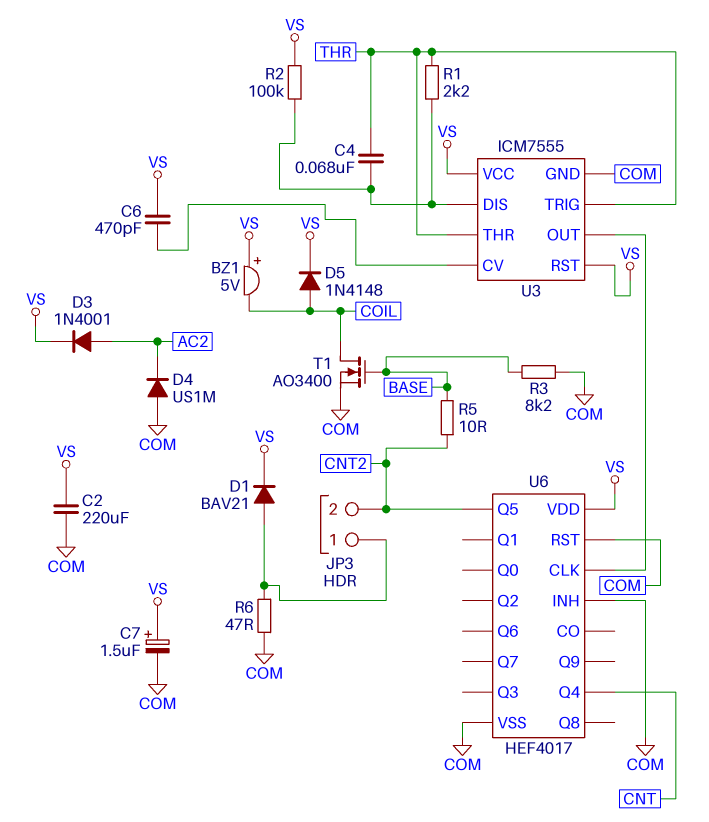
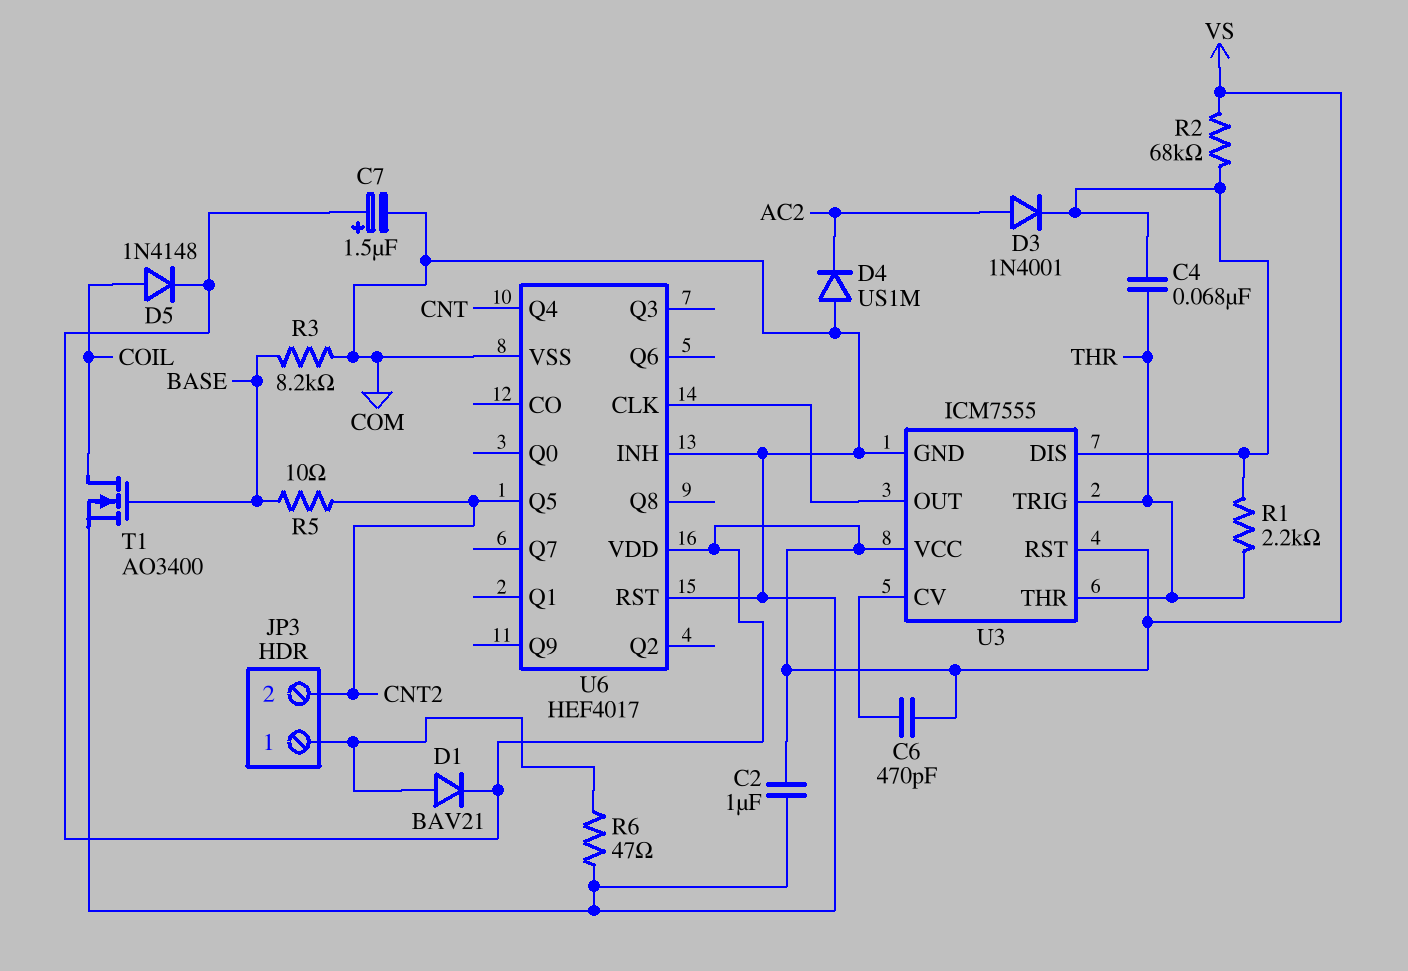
BZ1: buzzer 5V (plus VS, minus COIL) -> none
C2: 220uF (COM, VS) -> 1uF (COM, VS)
D3: diode 1N4001 (A AC2, K VS) -> diode 1N4001 (A AC2, K U3/DIS)
R2: 100k (U3/DIS, VS) -> 68k (U3/DIS, VS)

